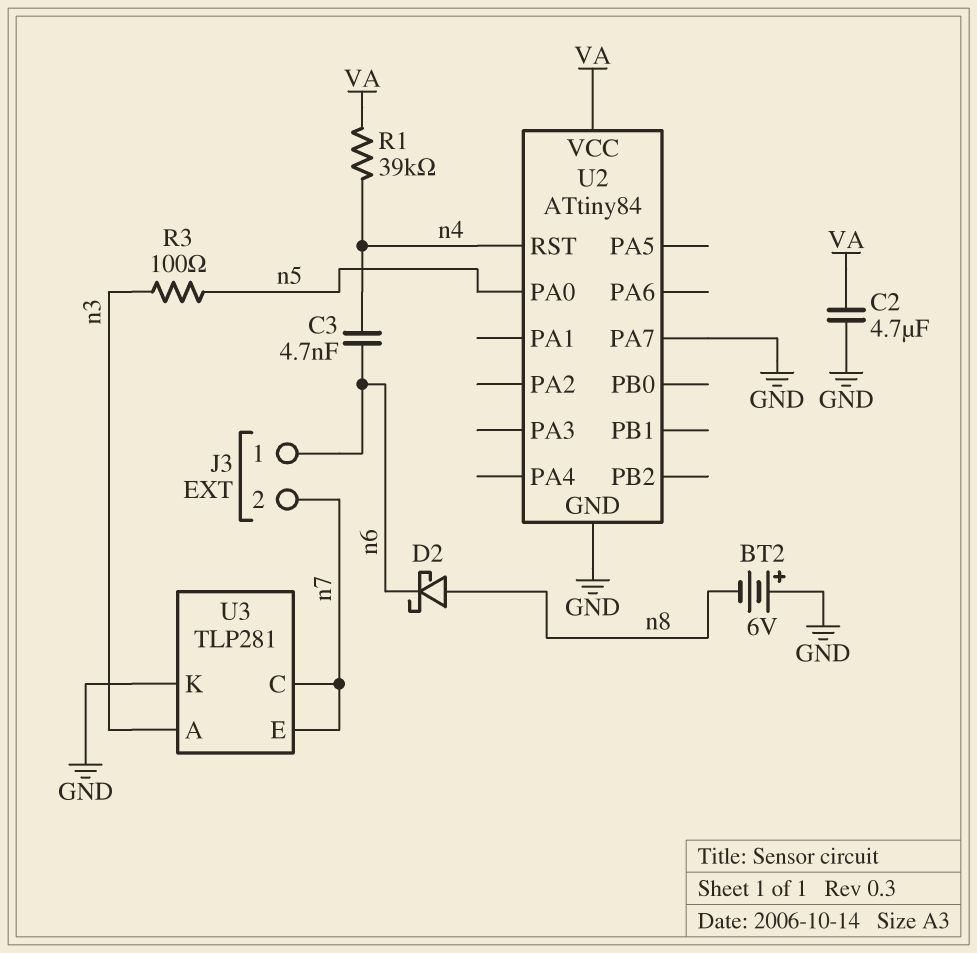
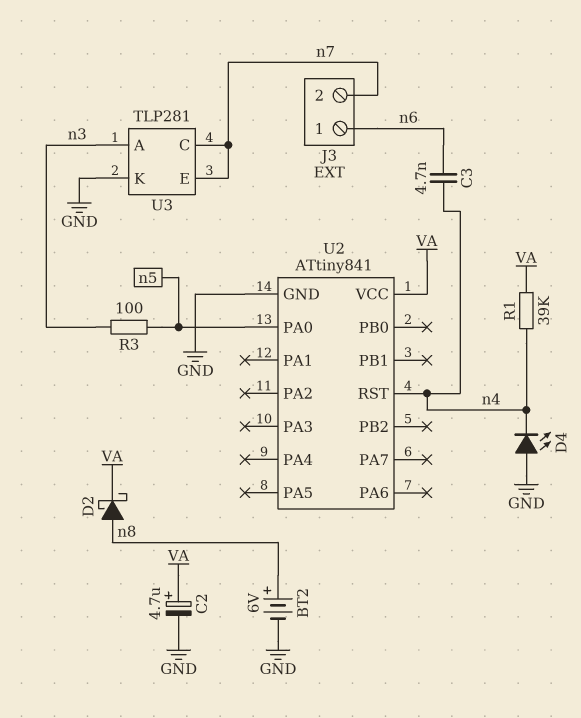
BT2: 6V (plus GND, minus n8) -> 6V (plus n8, minus GND)
C2: 4.7uF (GND, VA) -> 4.7uF (plus VA, minus GND)
D2: schottky (A n8, K n6) -> schottky (A n8, K VA)
D4: none -> LED (A GND, K n4)
U2: ATtiny84 -> ATtiny841
U2 pin PA7: GND -> none

